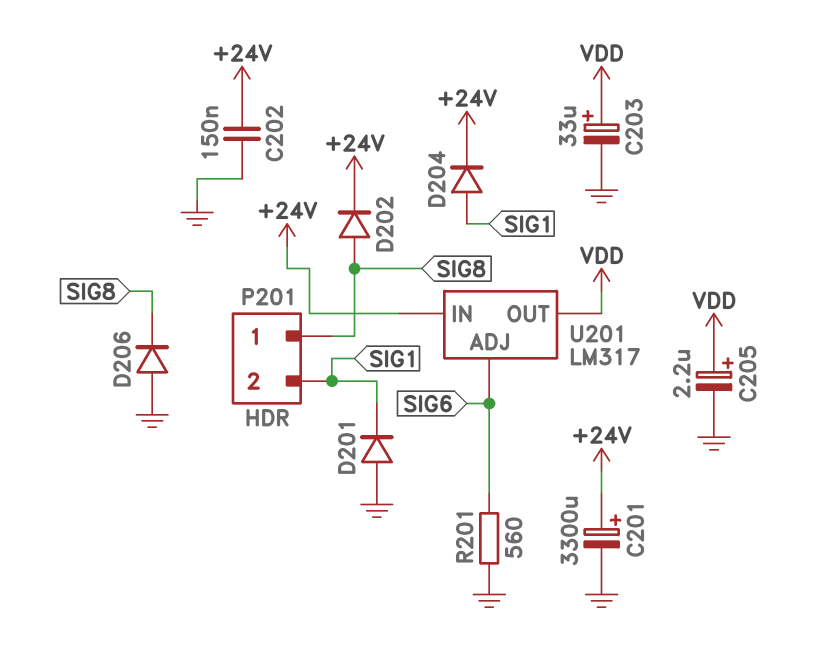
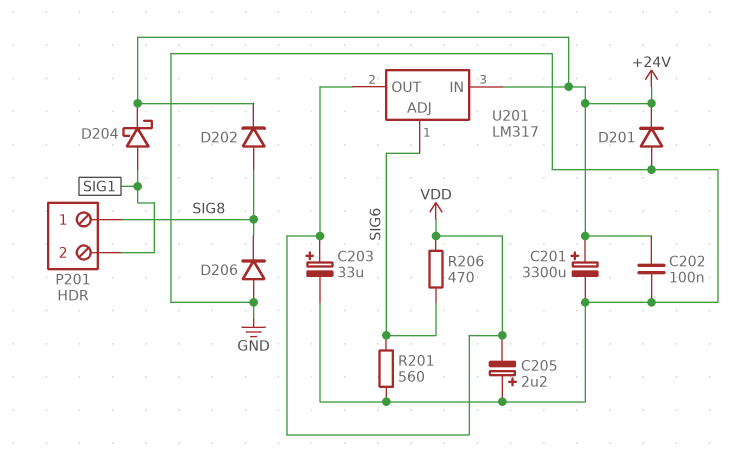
C202: 150nF (+24V, GND) -> 100nF (+24V, GND)
C205: 2.2uF (plus VDD, minus GND) -> 2.2uF (plus GND, minus VDD)
D201: diode (A GND, K SIG1) -> diode (A GND, K +24V)
D204: diode (A SIG1, K +24V) -> schottky (A SIG1, K +24V)
R206: none -> 470 (SIG6, VDD)

